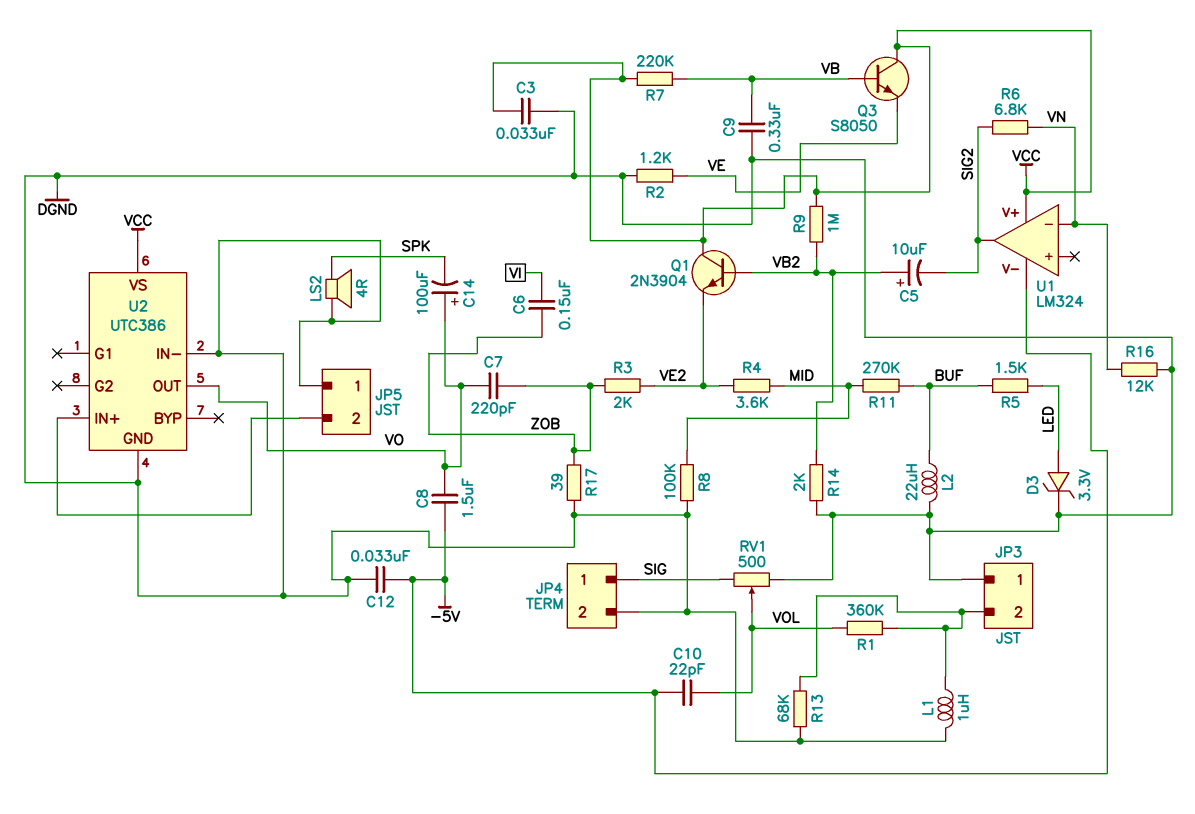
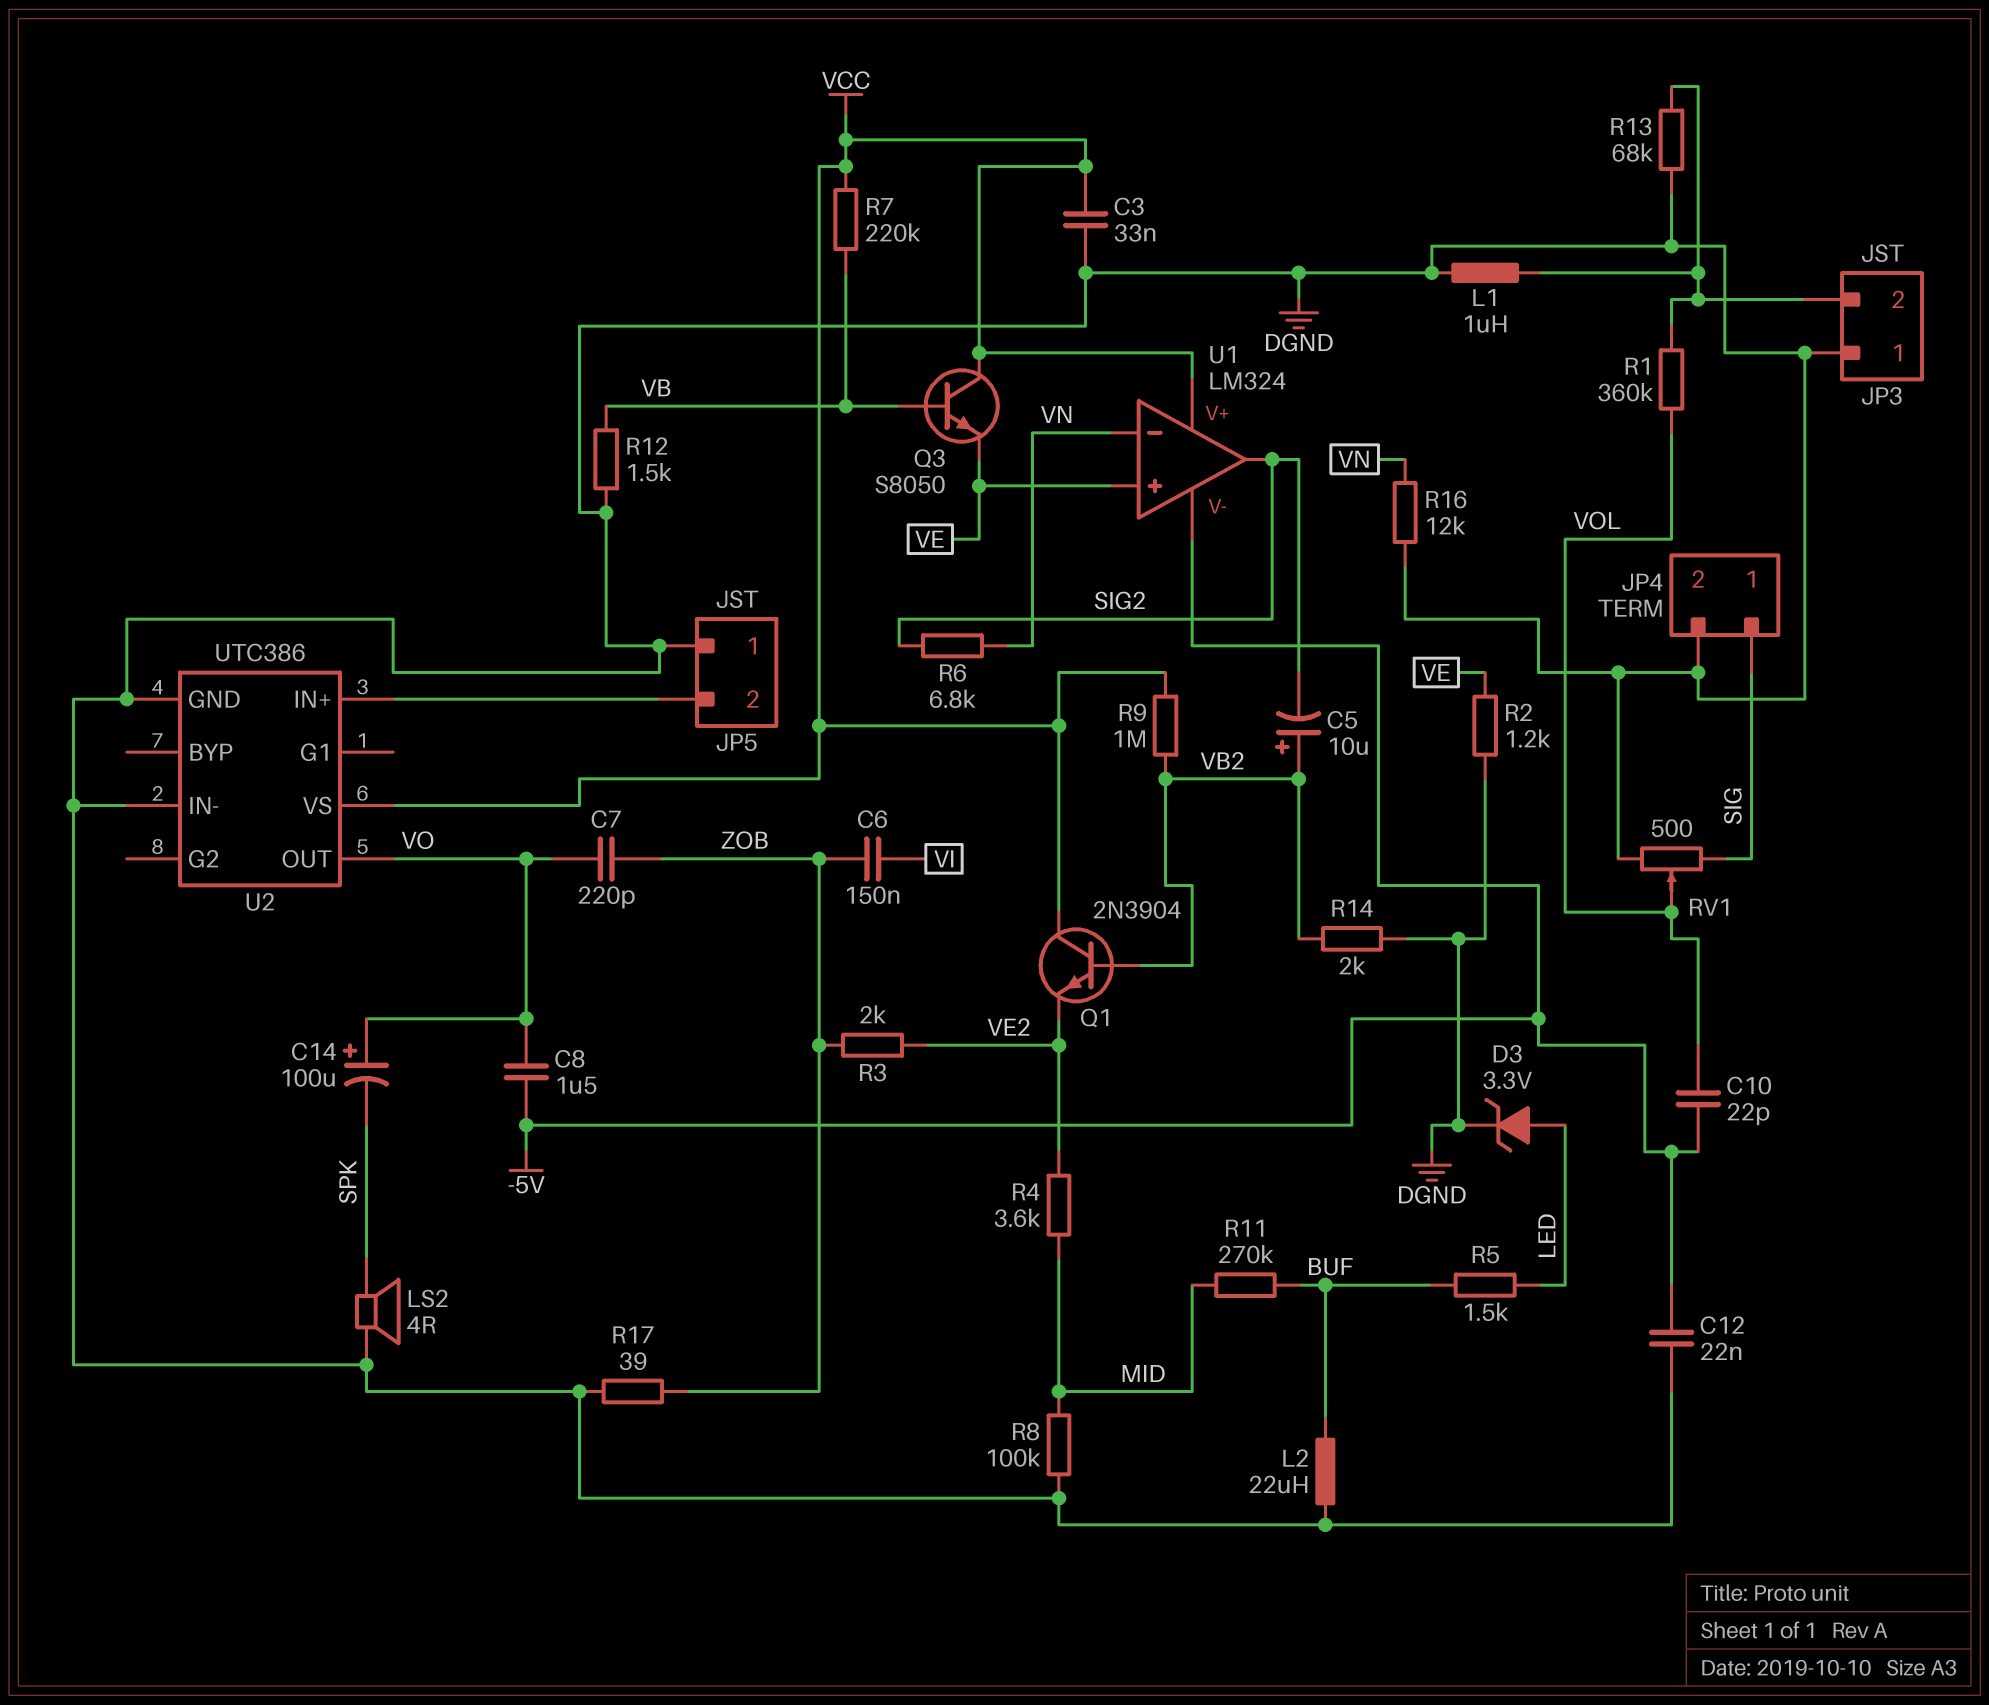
C9: 330nF (DGND, VB) -> none
C12: 33nF (-5V, DGND) -> 22nF (-5V, DGND)
R12: none -> 1.5k (DGND, VB)
U1 pin in+: none -> VE

